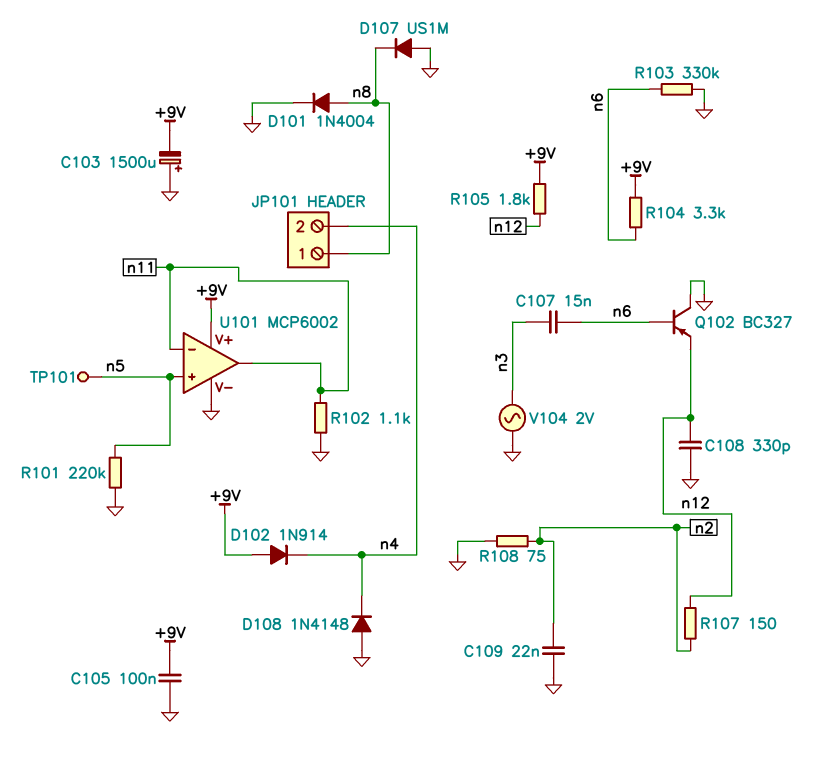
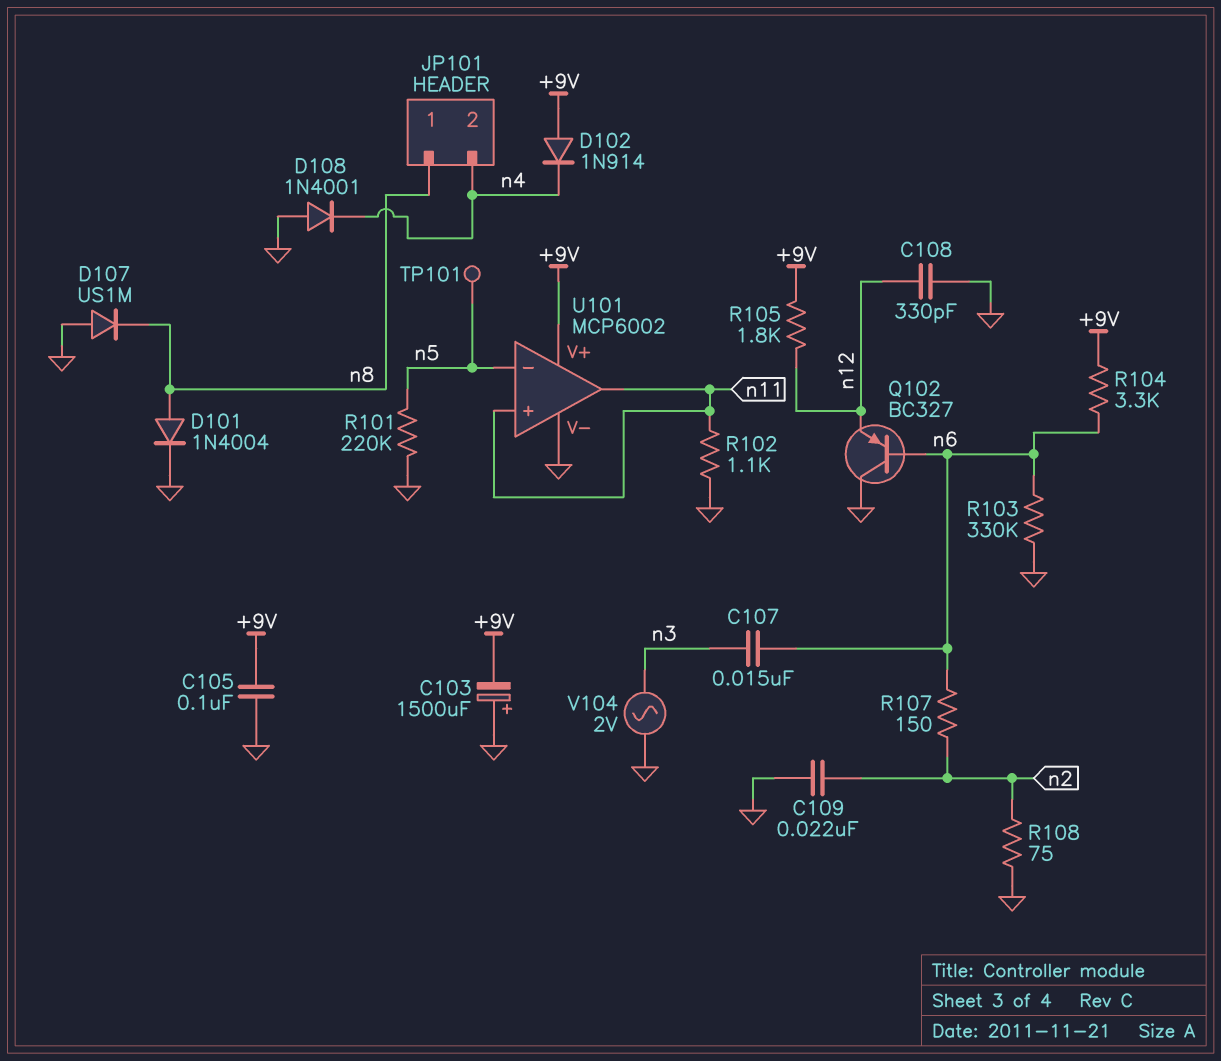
D108: diode 1N4148 (A GND, K n4) -> diode 1N4001 (A GND, K n4)
R107: 150 (n2, n12) -> 150 (n2, n6)
U101 pin in+: n5 -> n11
U101 pin in-: n11 -> n5

